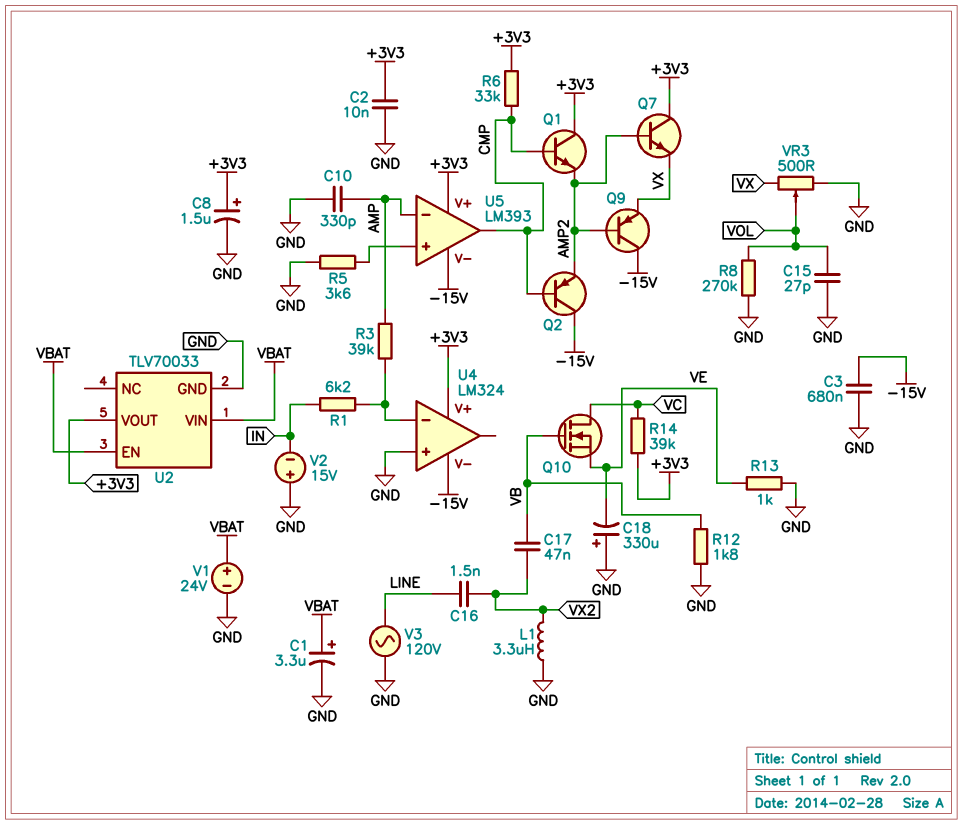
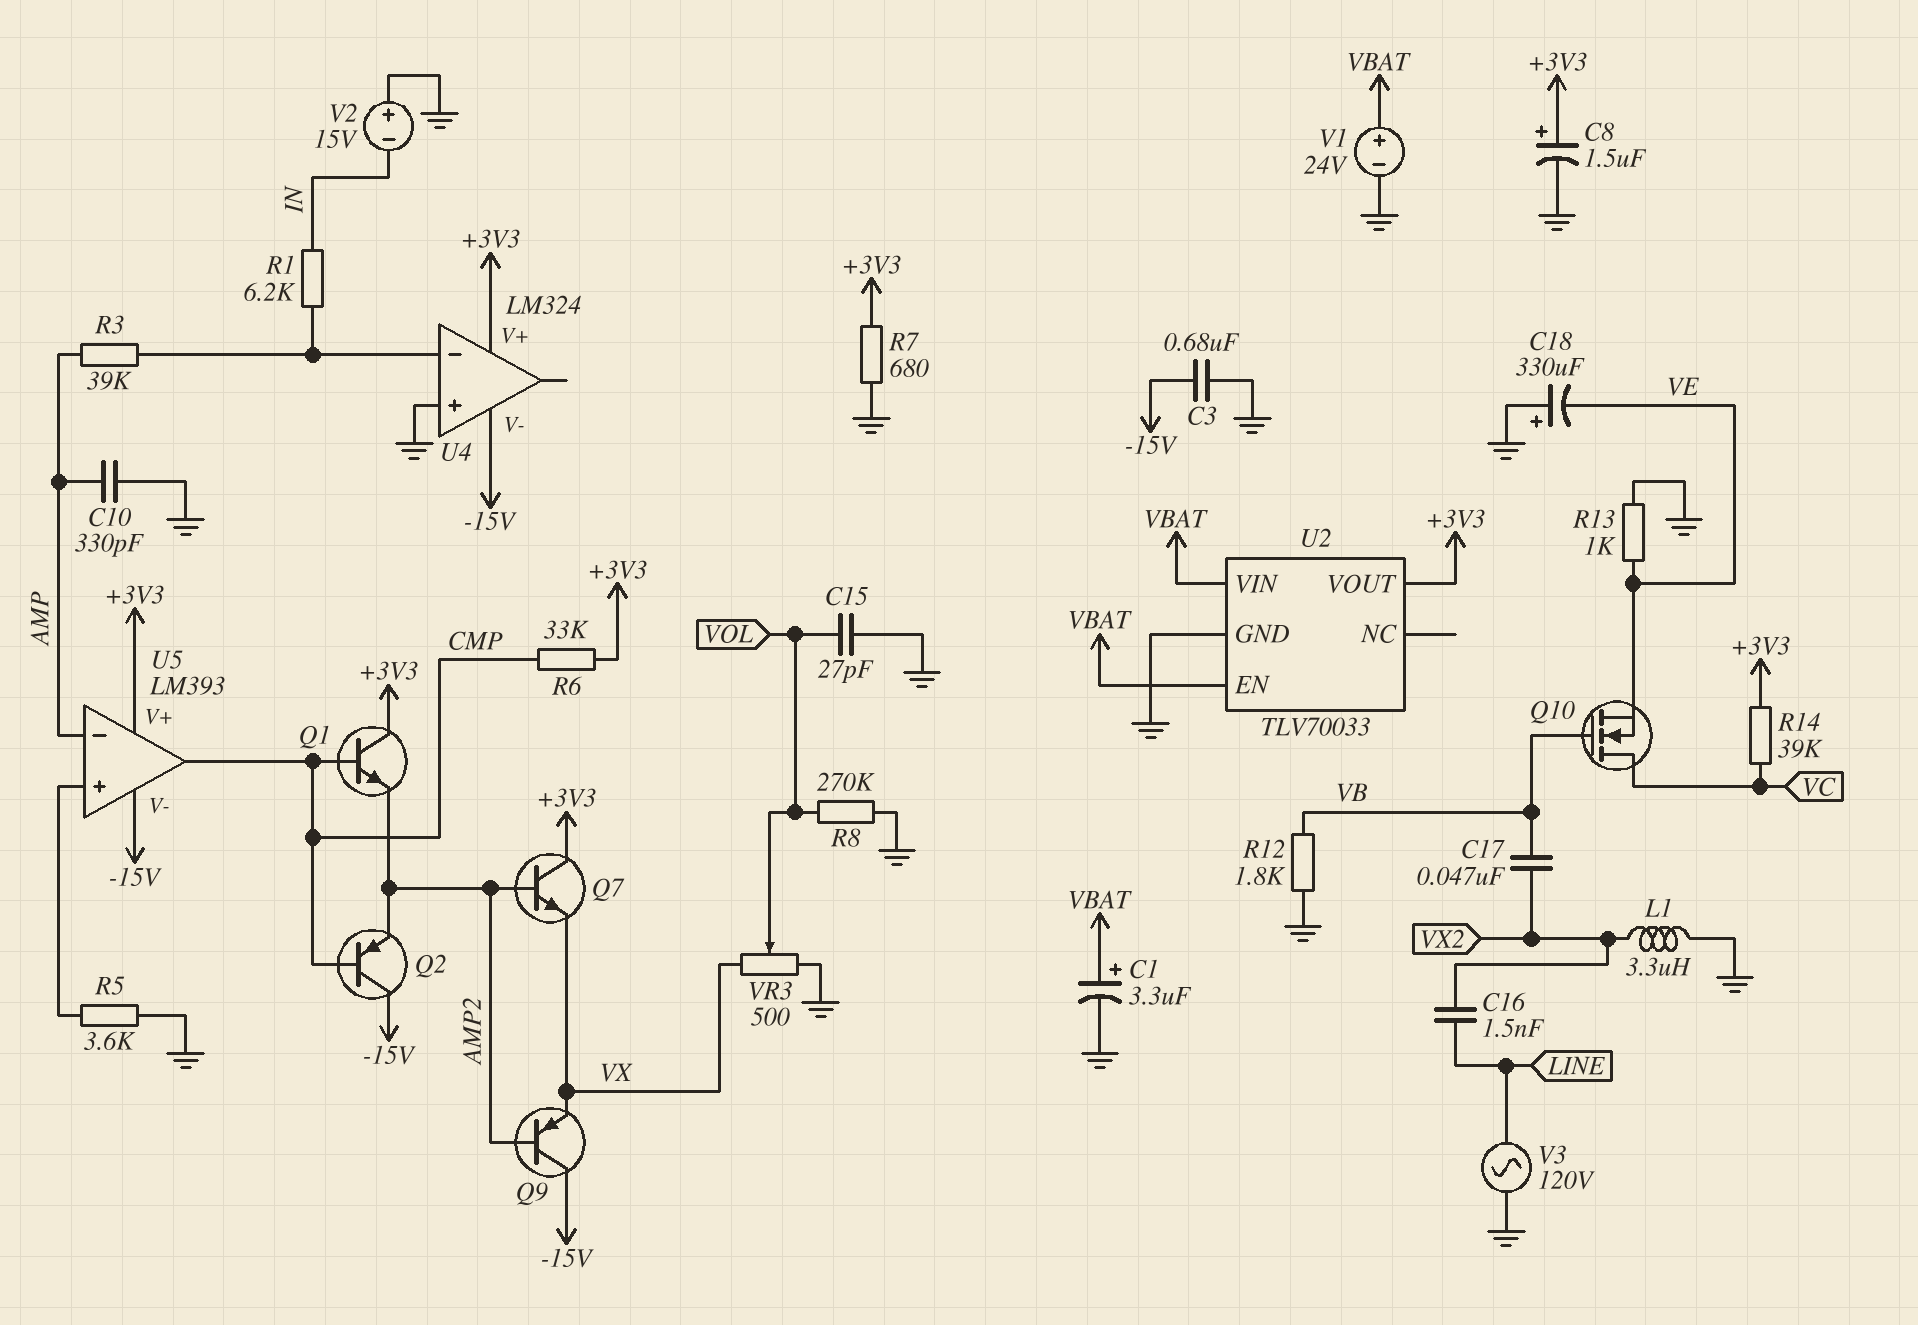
C2: 10nF (+3V3, GND) -> none
R7: none -> 680 (+3V3, GND)

